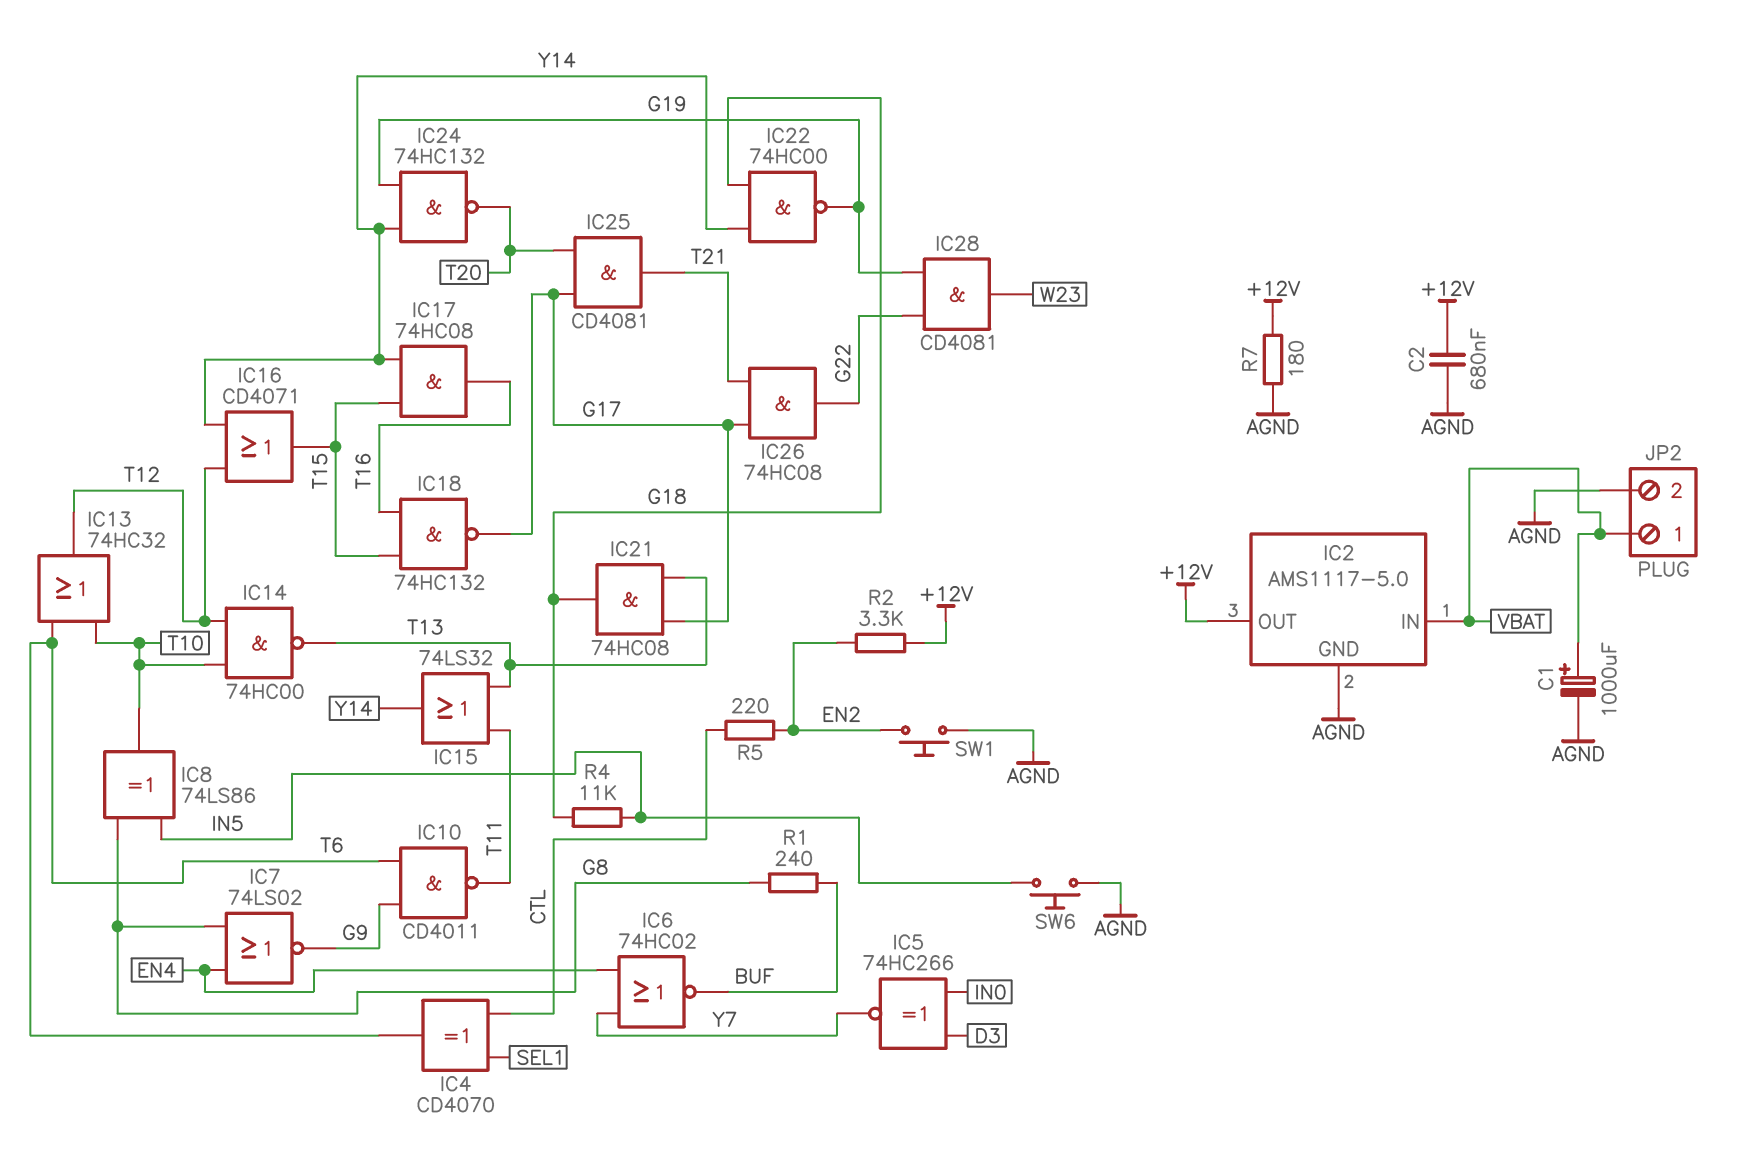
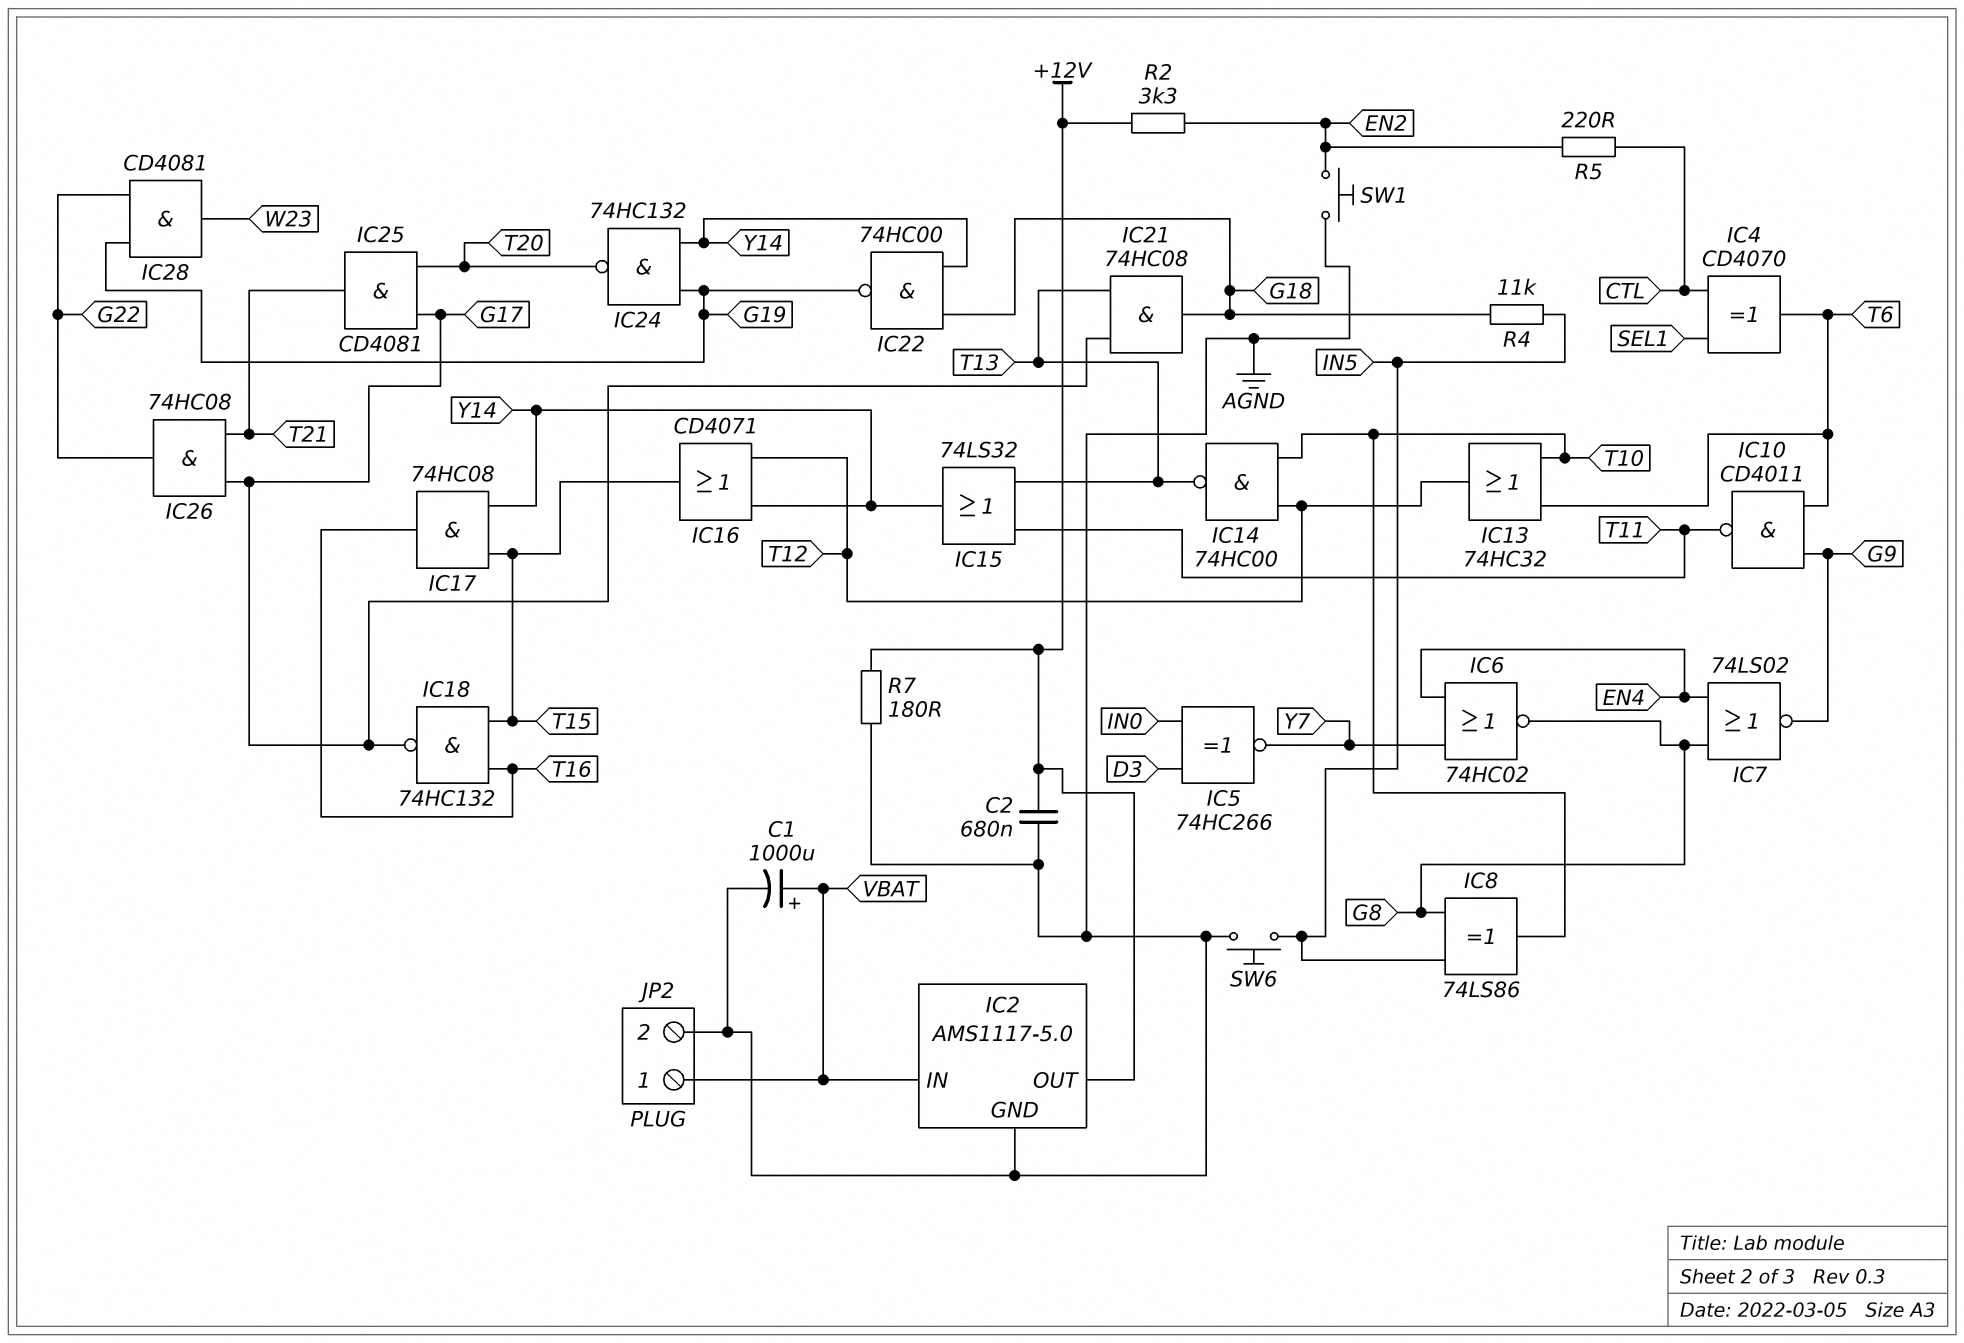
IC6: NOR 74HC02 (in EN4, in Y7, out BUF) -> NOR 74HC02 (in EN4, in Y7, out G8)
R1: 240 (BUF, G8) -> none

